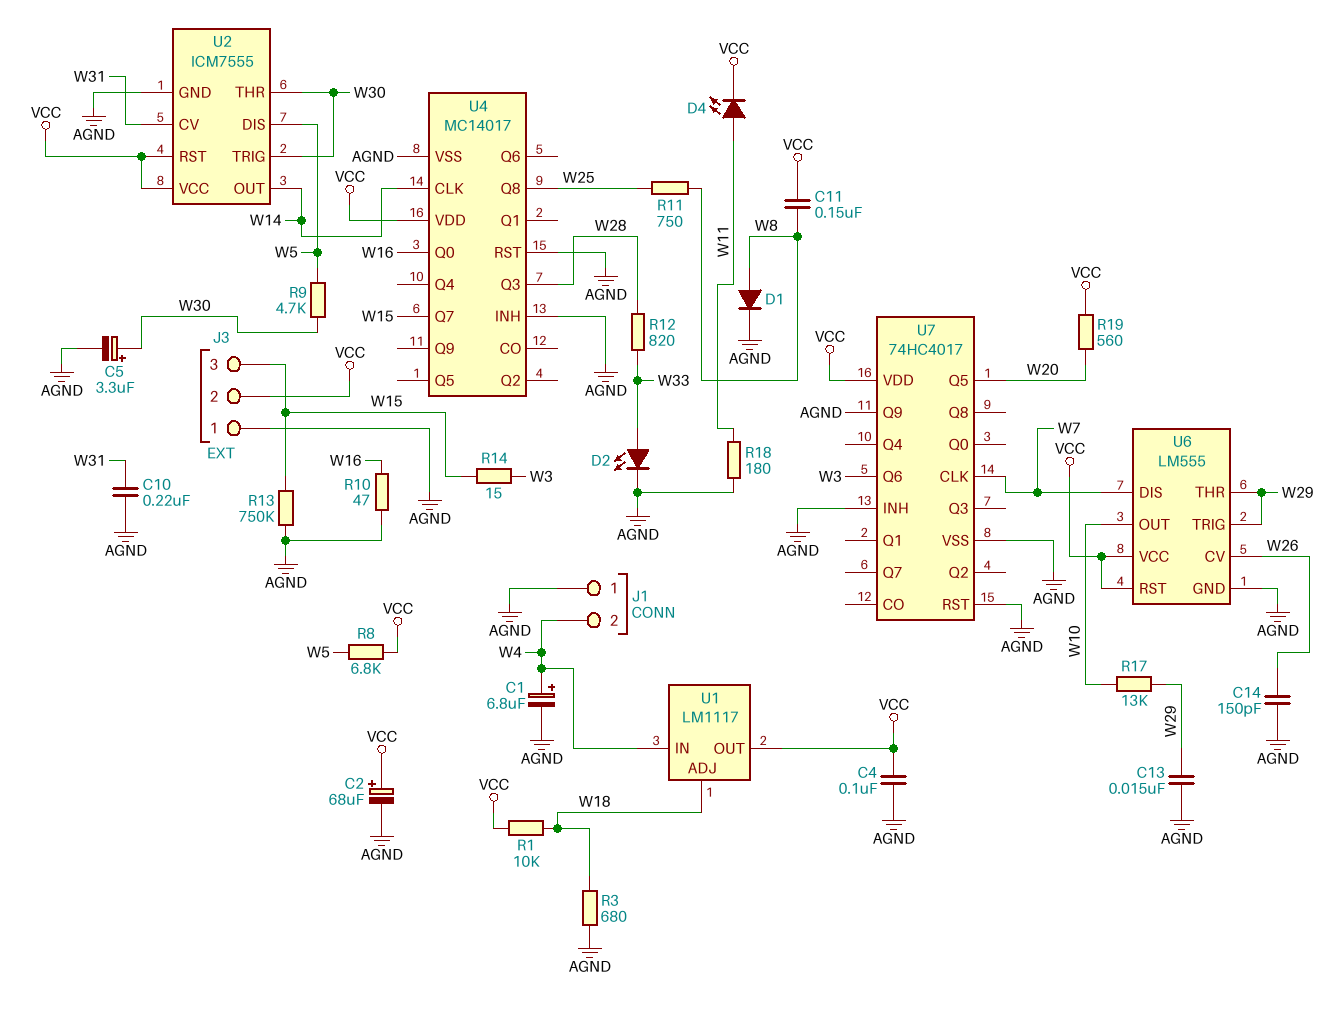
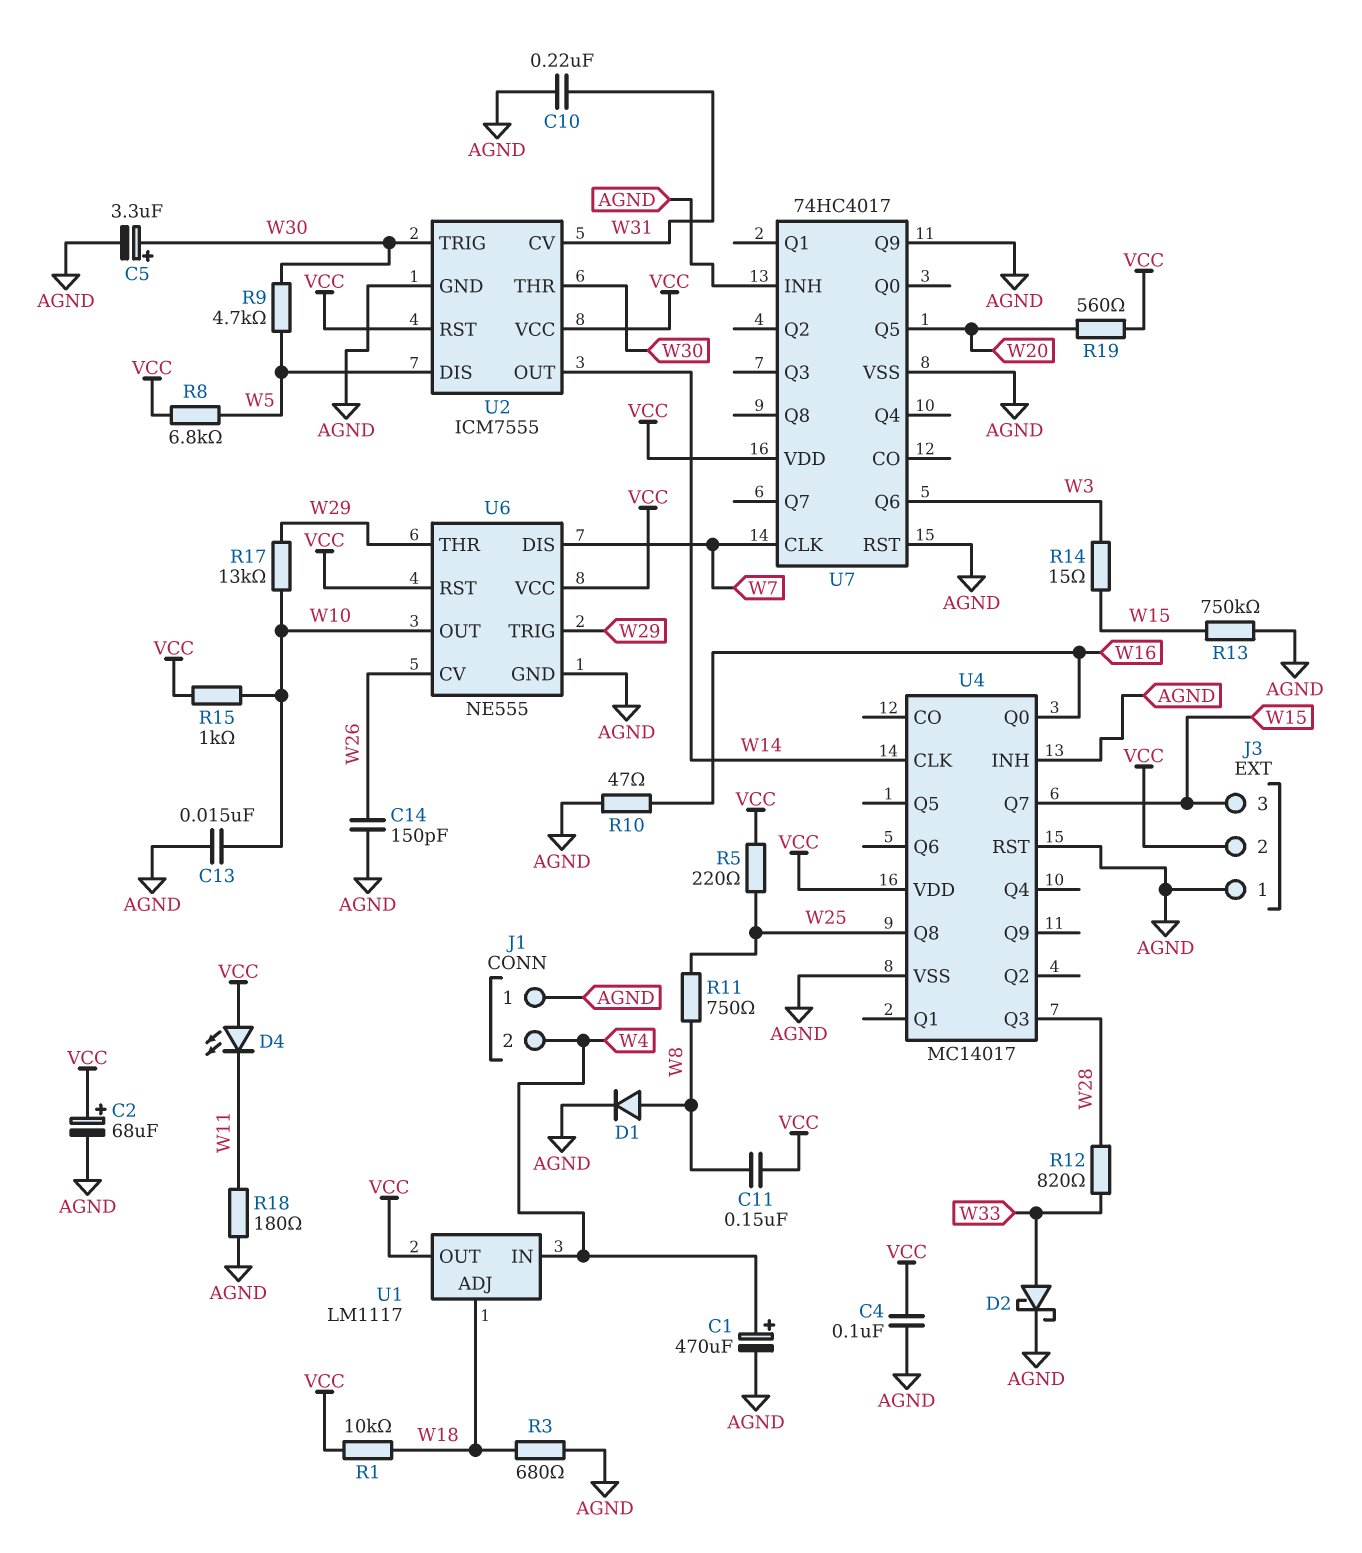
C1: 6.8uF (plus W4, minus AGND) -> 470uF (plus W4, minus AGND)
C13: 15nF (AGND, W29) -> 15nF (AGND, W10)
D2: LED (A W33, K AGND) -> schottky (A W33, K AGND)
D4: LED (A W11, K VCC) -> LED (A VCC, K W11)
R5: none -> 220 (VCC, W25)
R15: none -> 1k (VCC, W10)
U6: LM555 -> NE555

